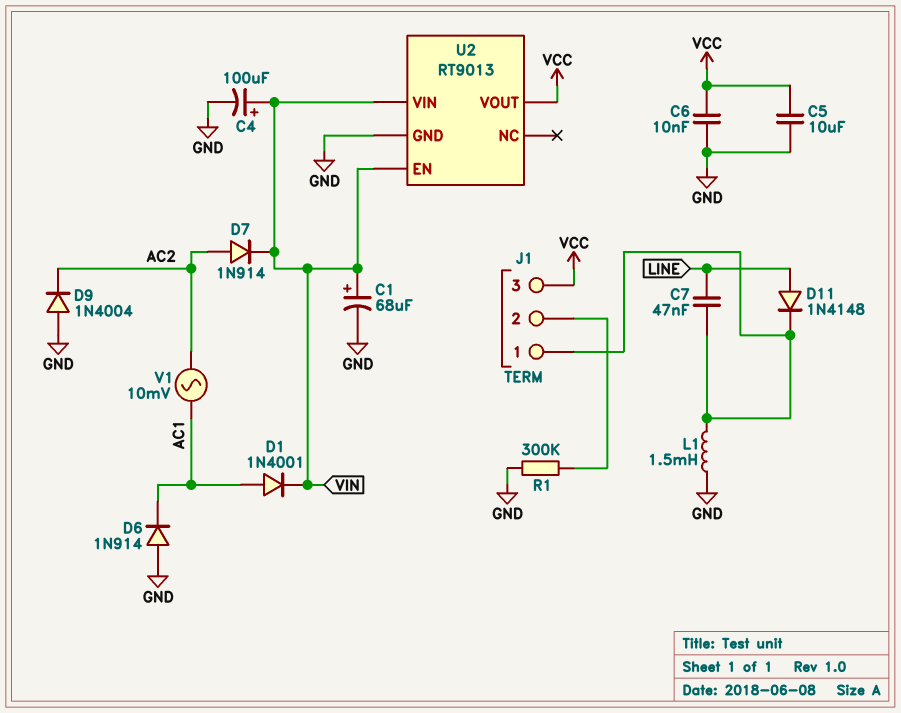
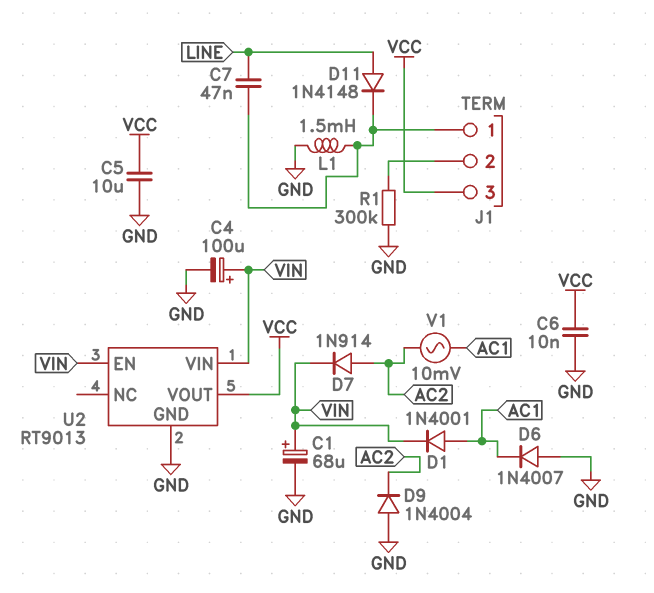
D6: diode 1N914 (A GND, K AC1) -> diode 1N4007 (A GND, K AC1)

